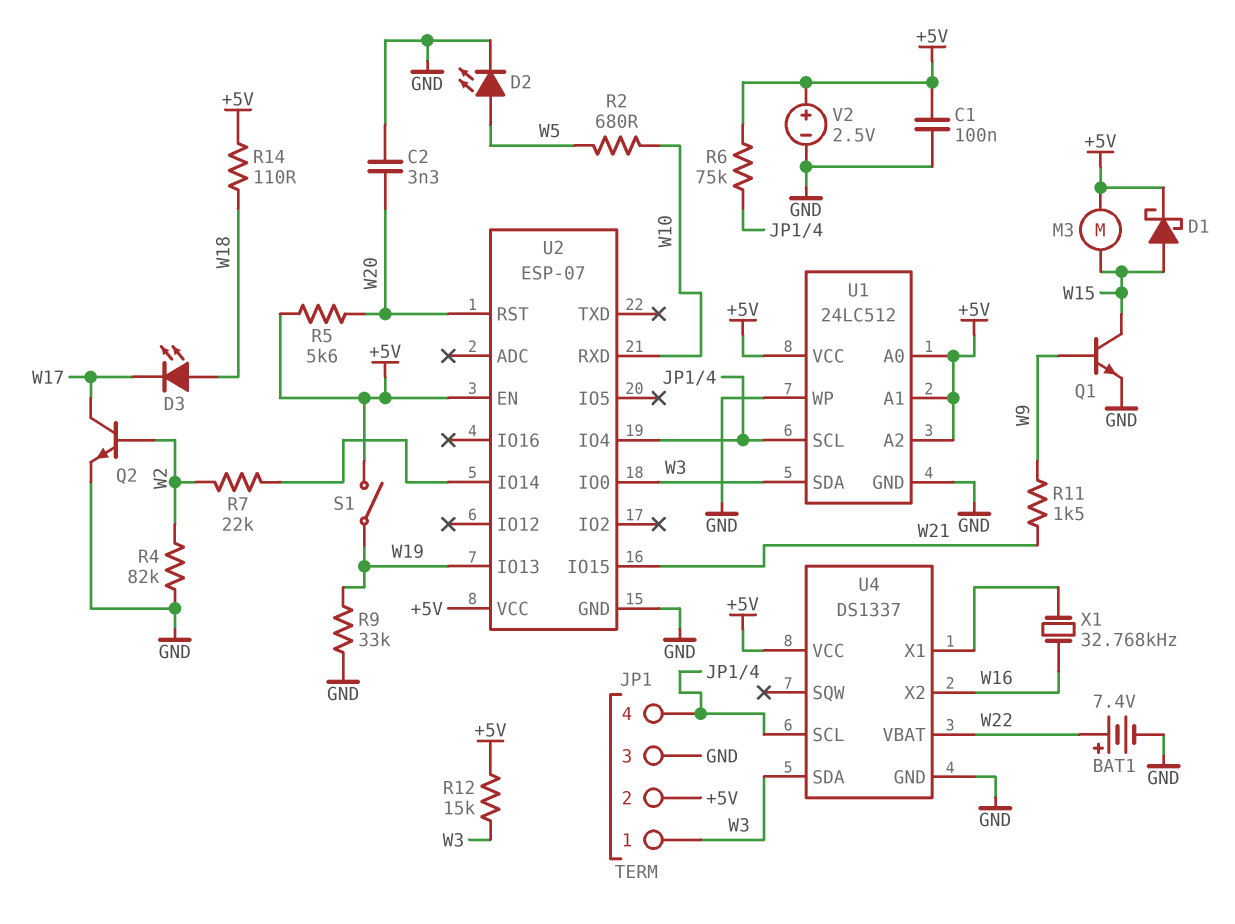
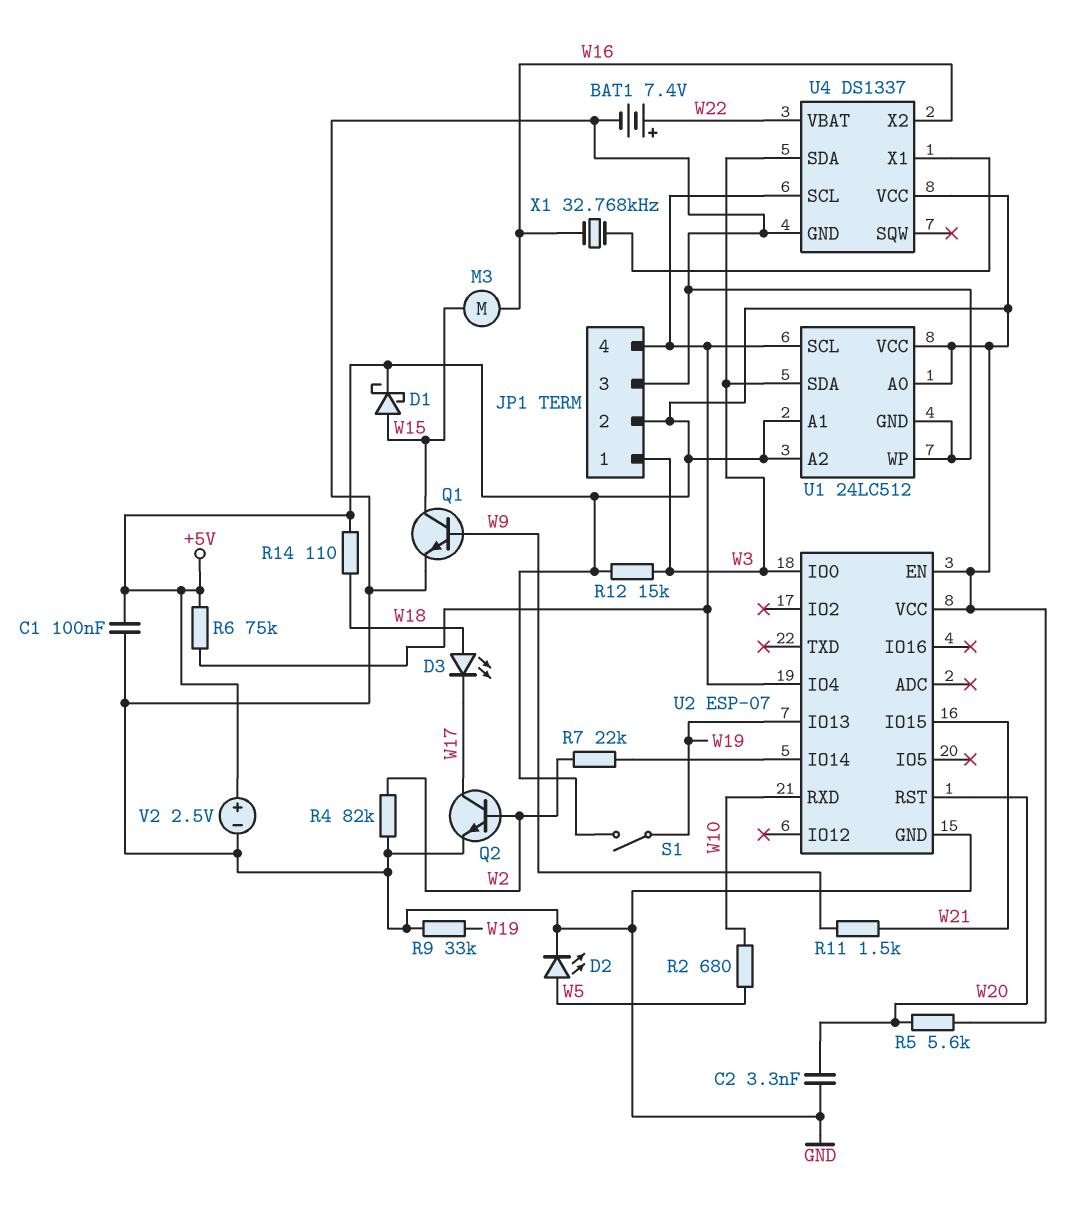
M3: motor (+5V, W15) -> motor (W15, W16)

